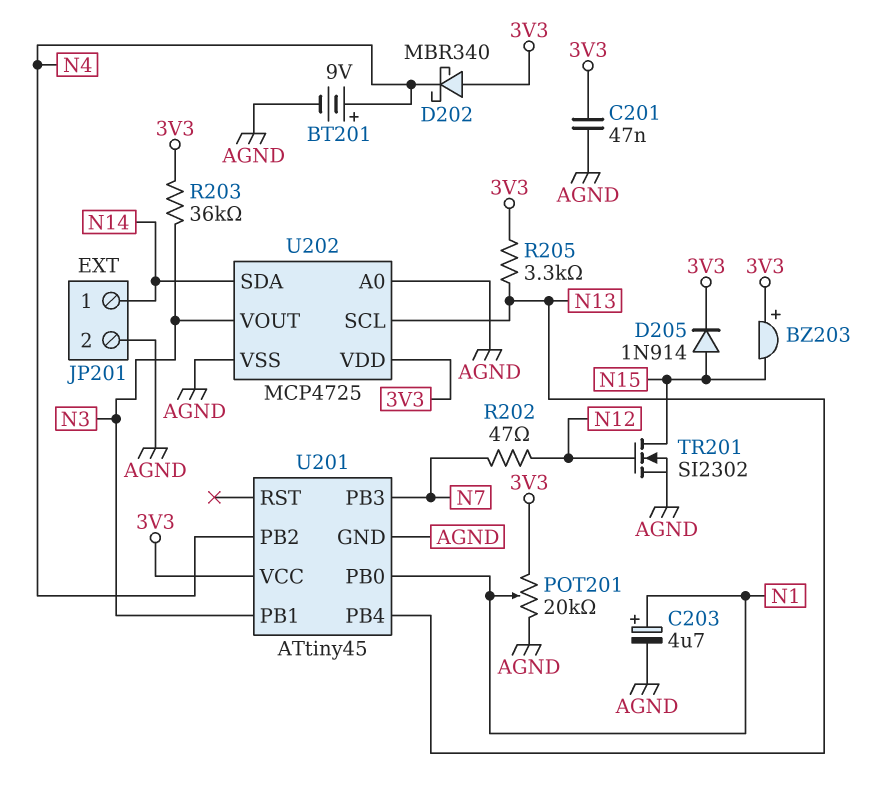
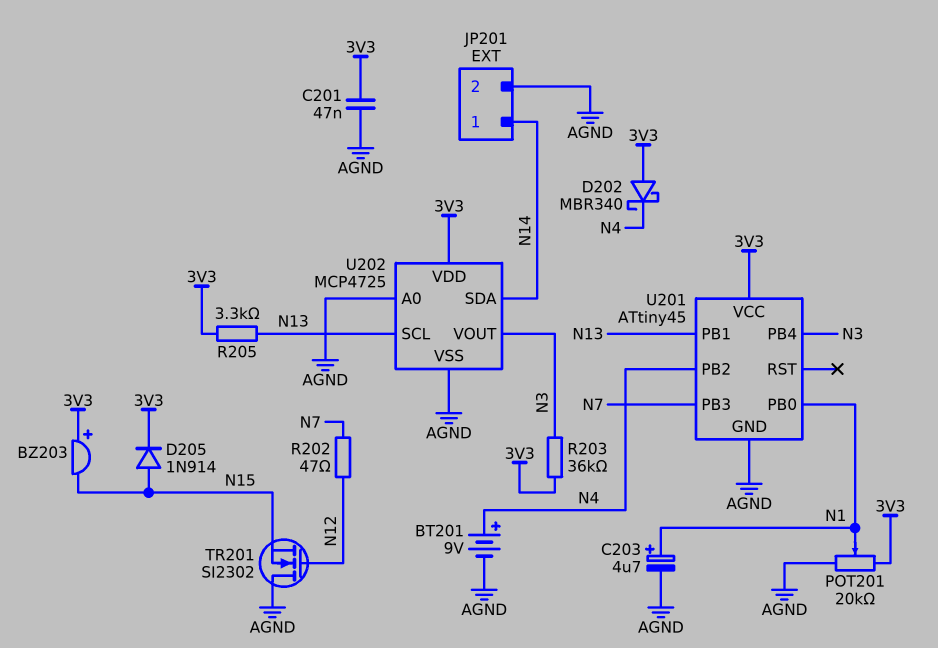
TR201: NMOS SI2302 (G N12, D N15, S AGND) -> NMOS SI2302 (G N12, D AGND, S N15)
U201 pin PB1: N3 -> N13
U201 pin PB4: N13 -> N3

